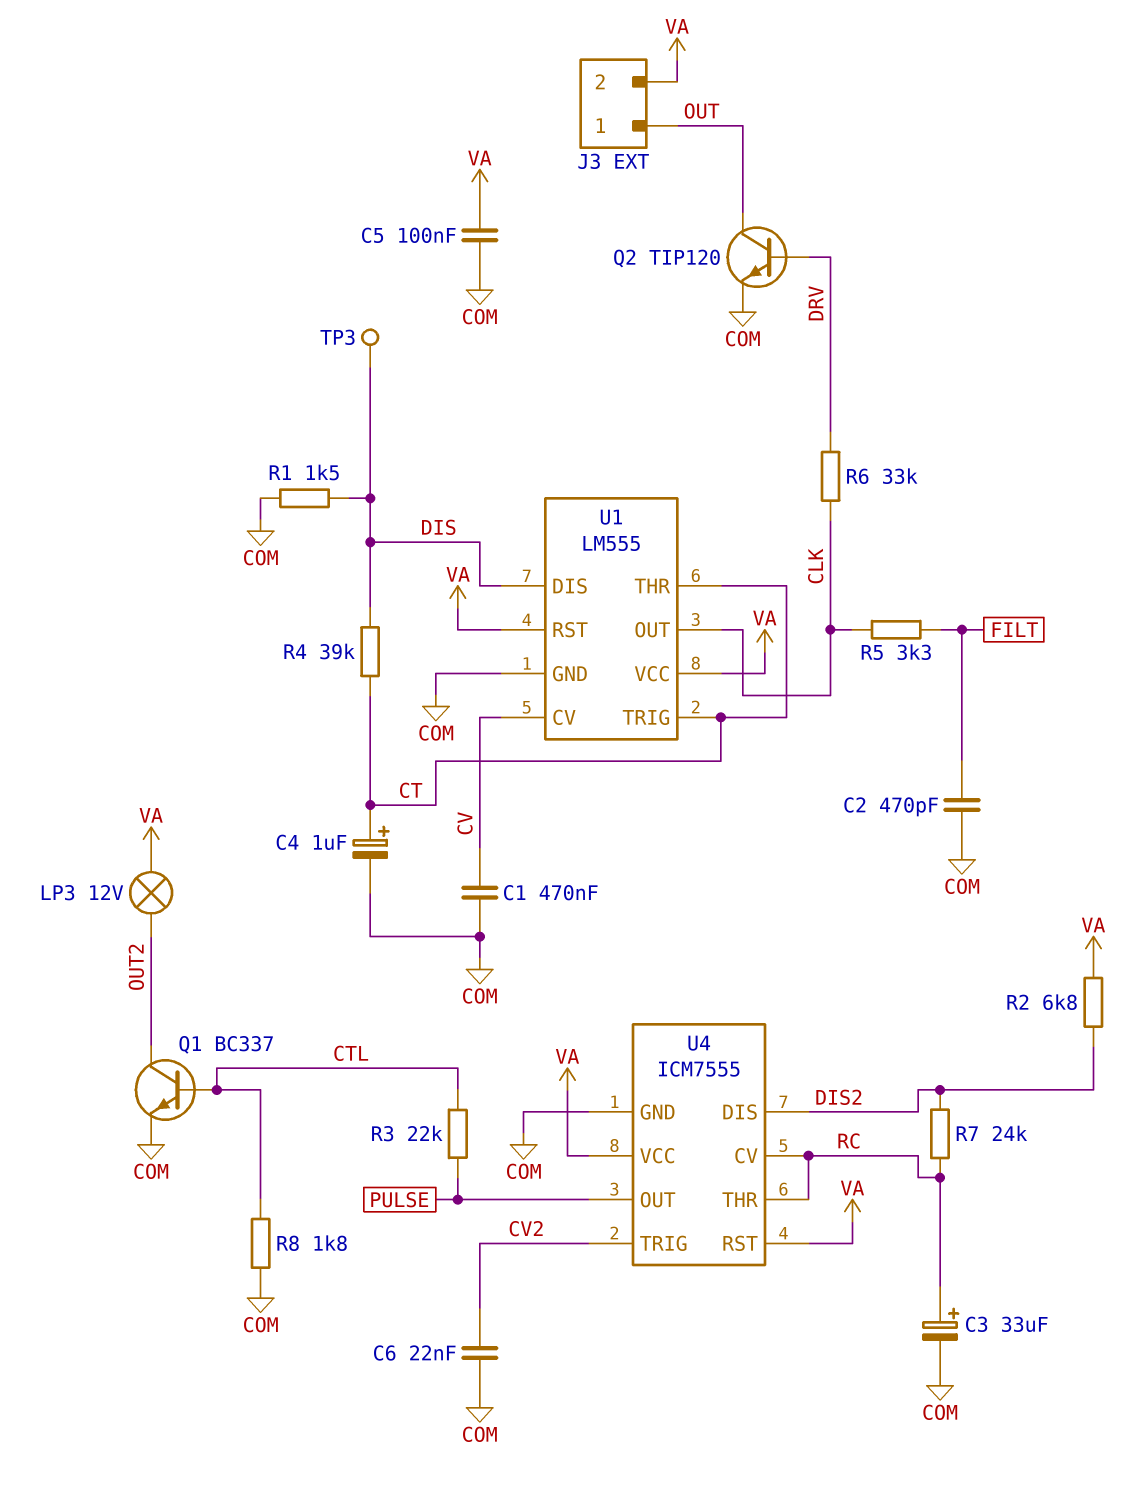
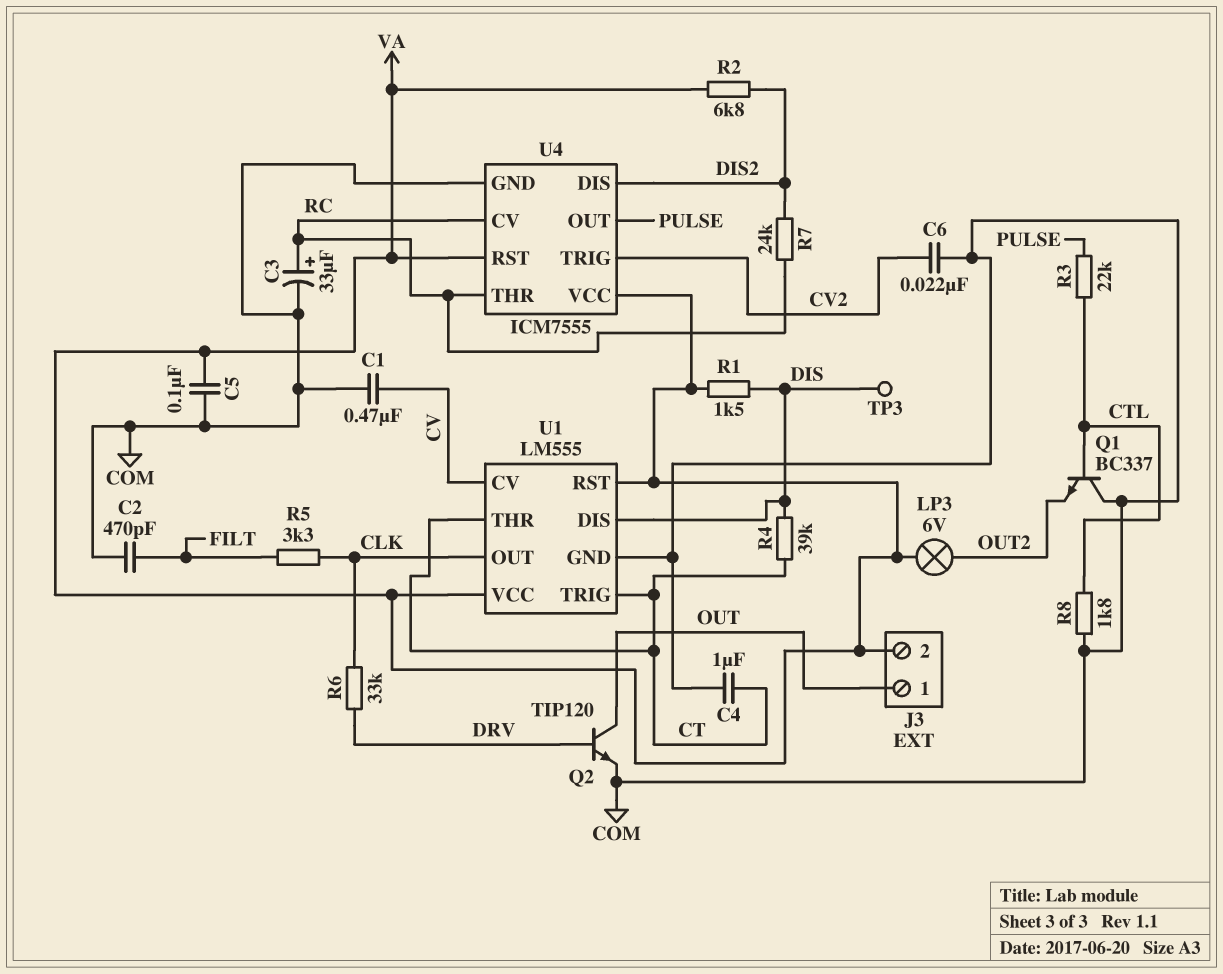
C4: 1uF (plus CT, minus COM) -> 1uF (COM, CT)
LP3: lamp 12V (OUT2, VA) -> lamp 6V (OUT2, VA)
Q1: NPN BC337 (B CTL, C OUT2, E COM) -> NPN BC337 (B CTL, C COM, E OUT2)
R1: 1.5k (COM, DIS) -> 1.5k (DIS, VA)

